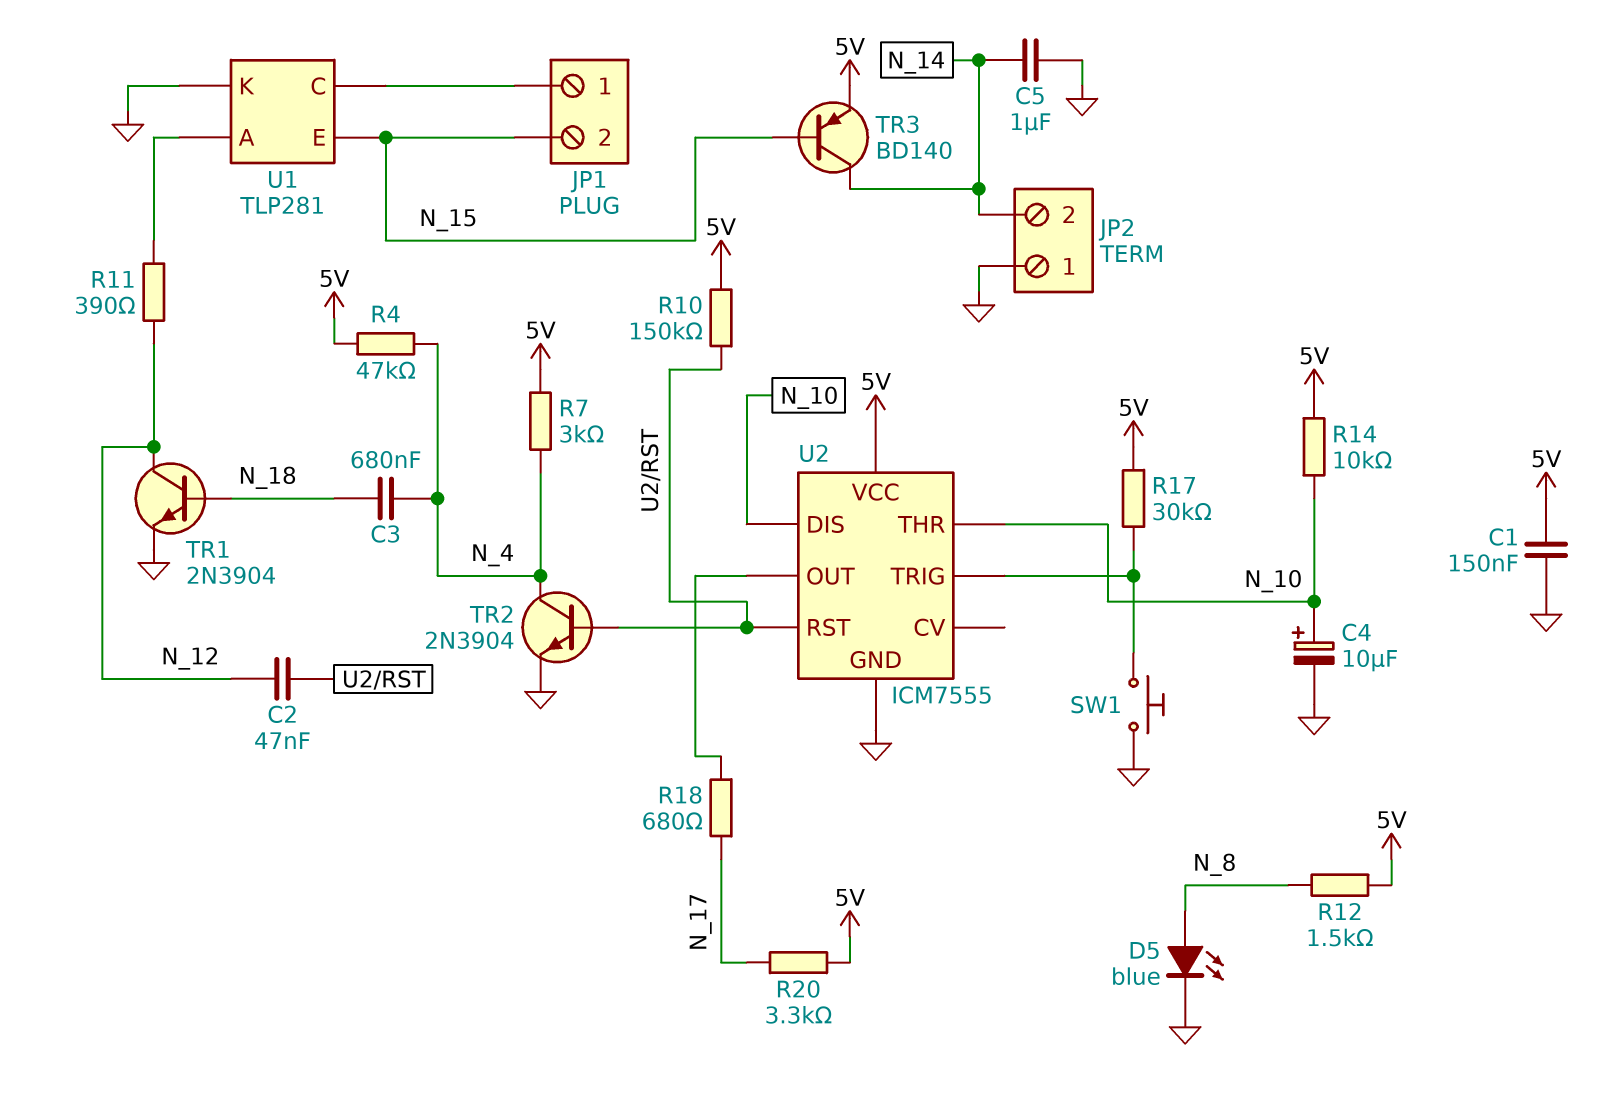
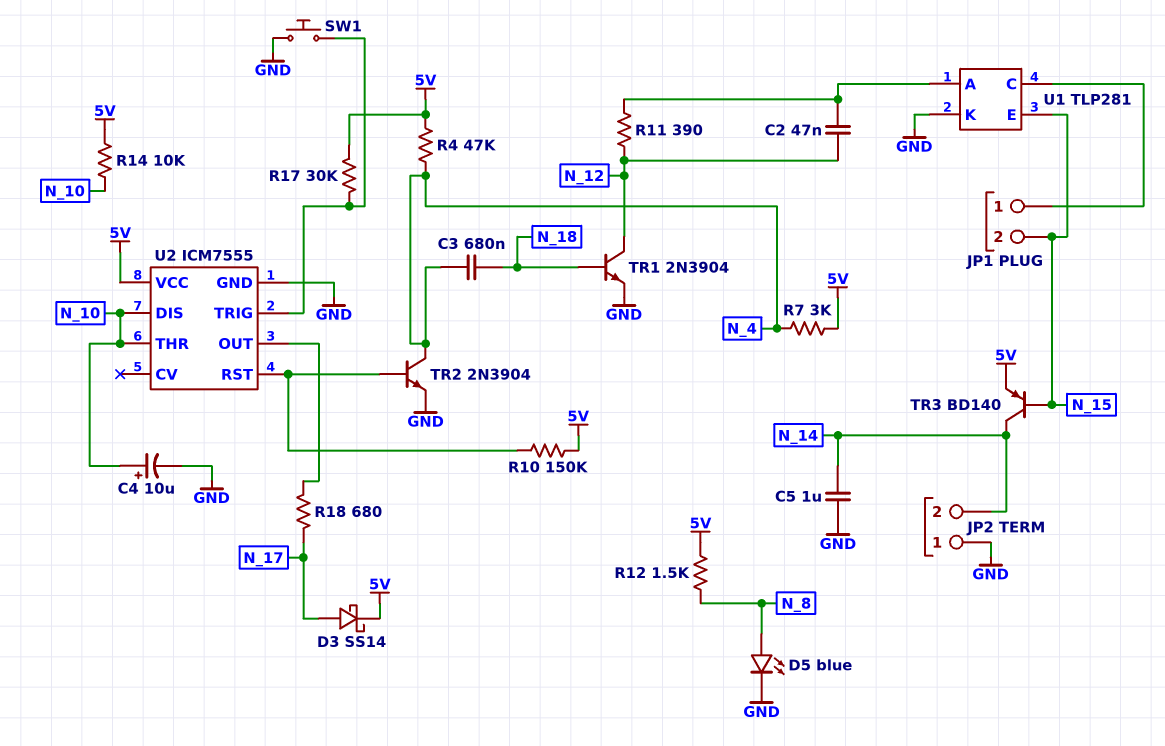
C1: 150nF (5V, GND) -> none
C2: 47nF (N_12, U2/RST) -> 47nF (N_12, U1/A)
D3: none -> schottky SS14 (A N_17, K 5V)
R20: 3.3k (5V, N_17) -> none

